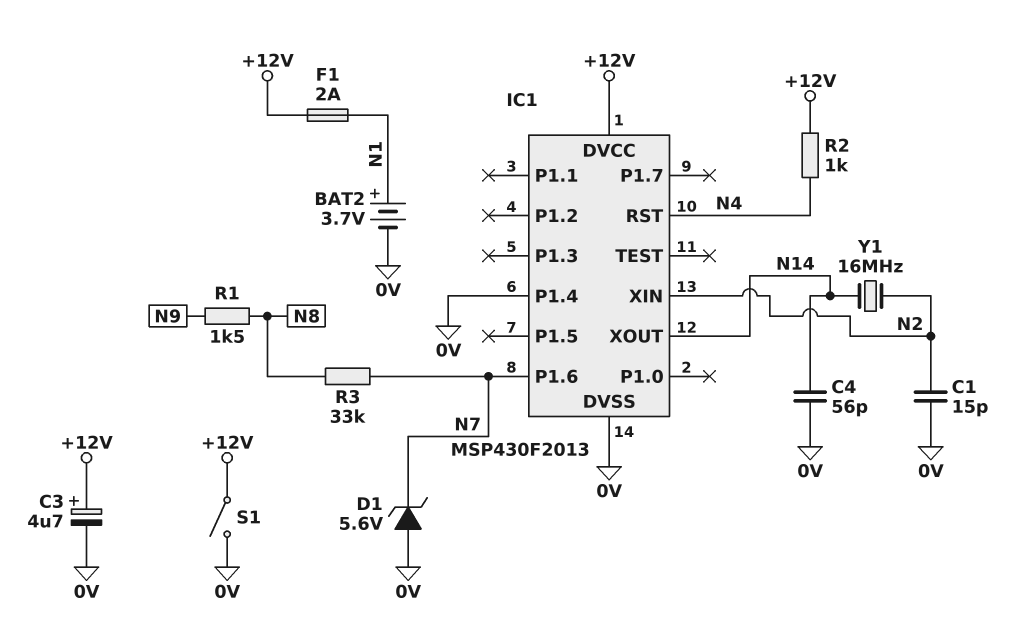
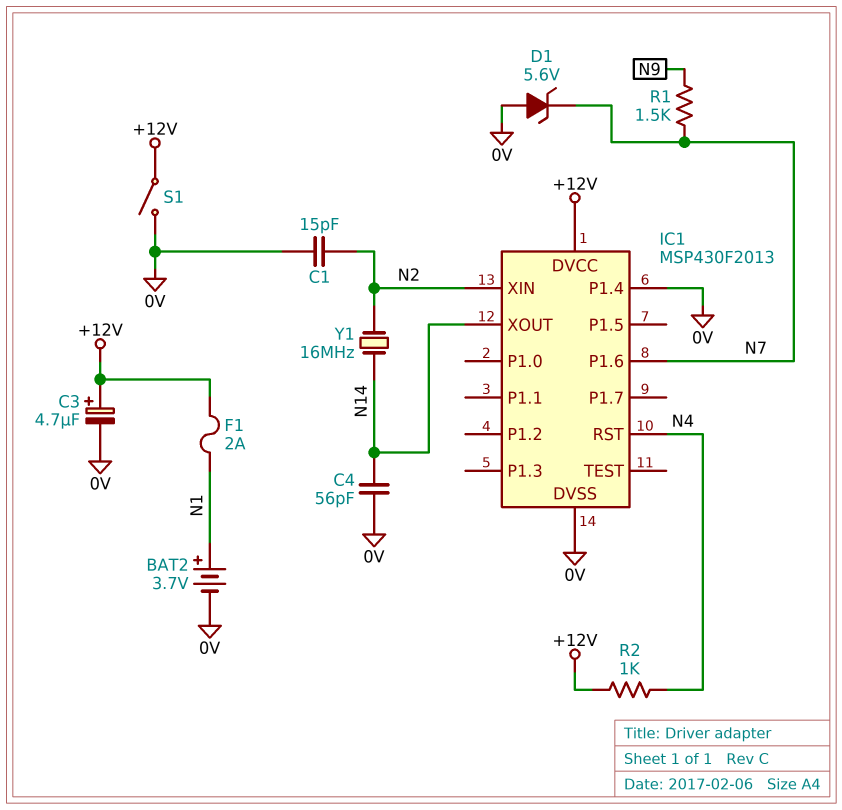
R1: 1.5k (N8, N9) -> 1.5k (N7, N9)
R3: 33k (N7, N8) -> none

